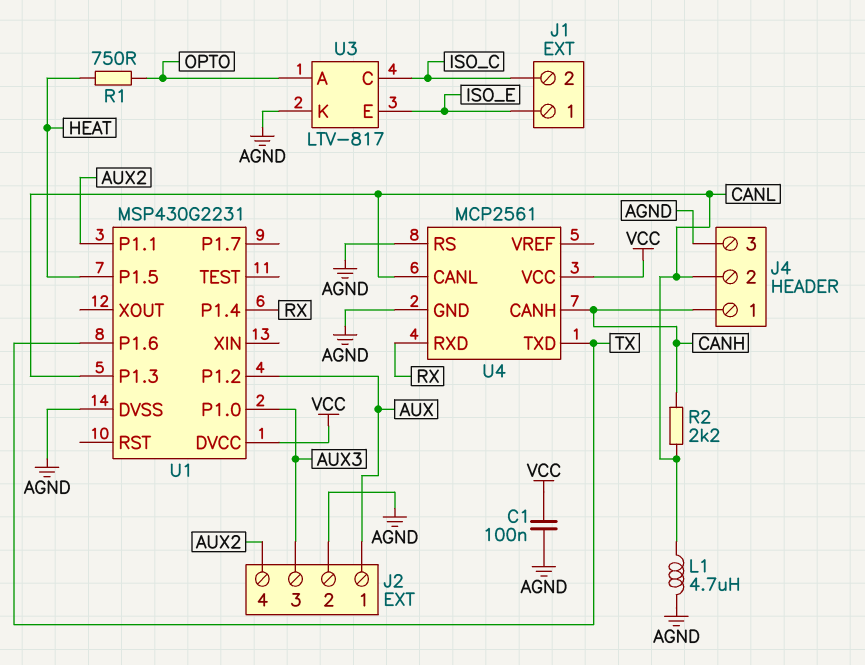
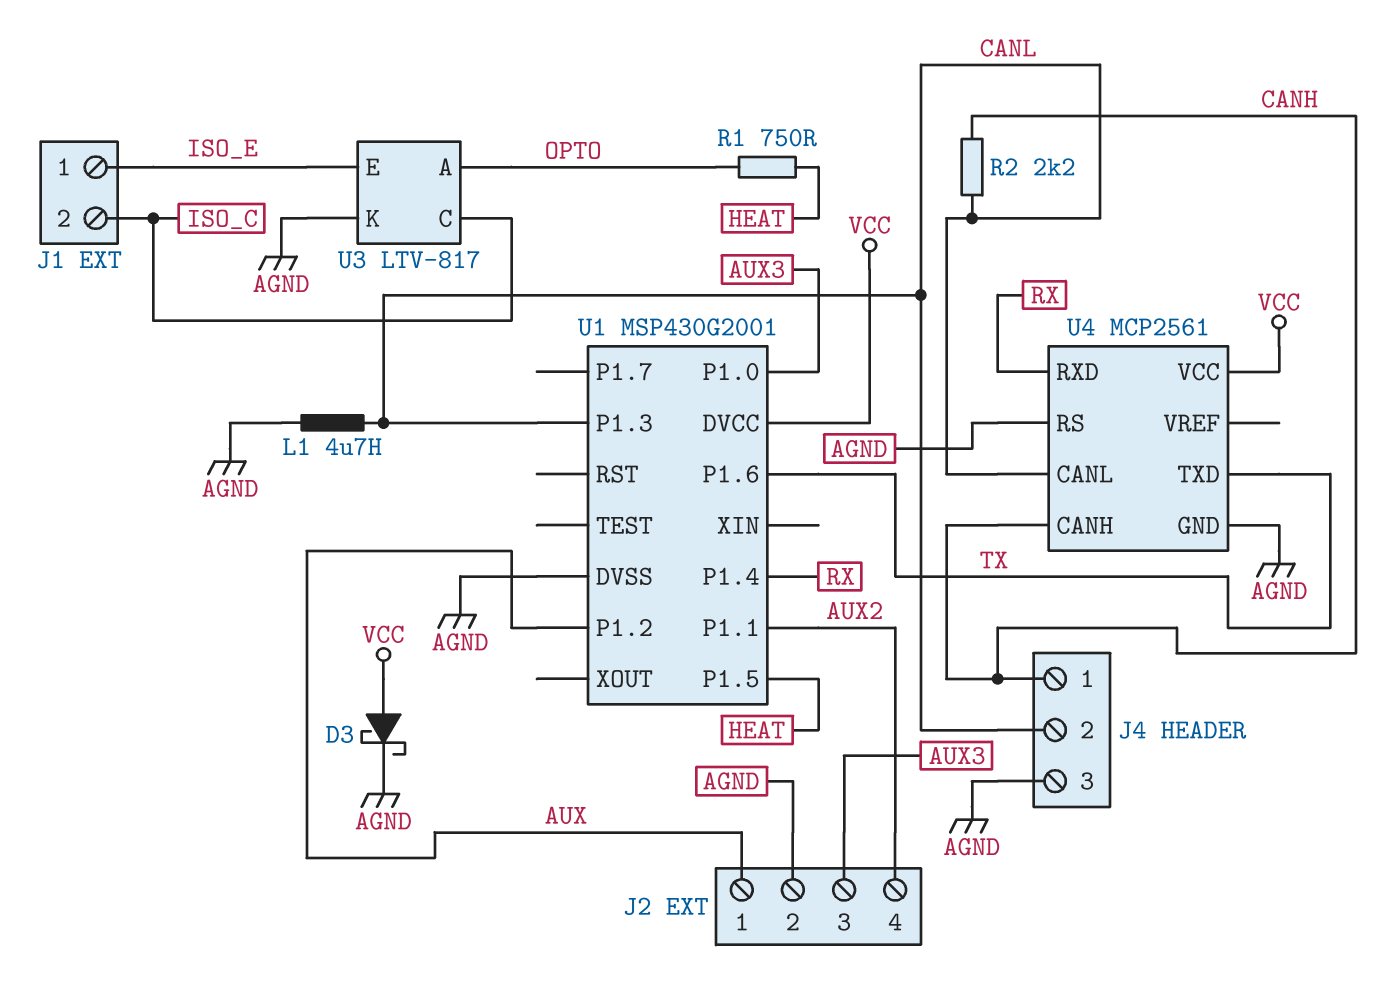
C1: 100nF (AGND, VCC) -> none
D3: none -> schottky (A VCC, K AGND)
U1: MSP430G2231 -> MSP430G2001

